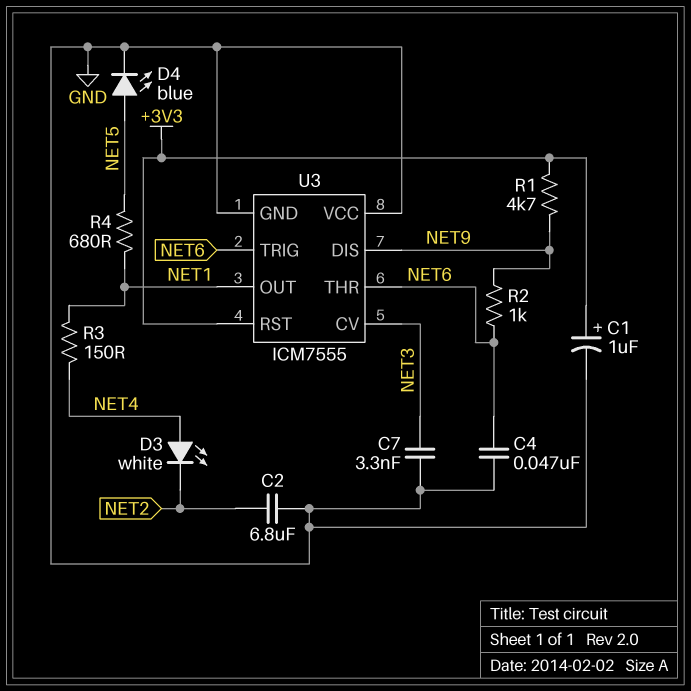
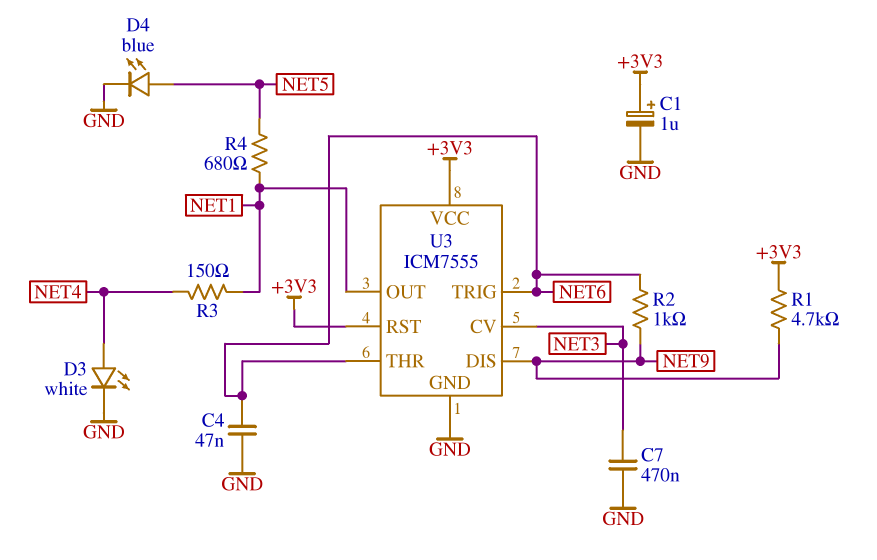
C2: 6.8uF (GND, NET2) -> none
C7: 3.3nF (GND, NET3) -> 470nF (GND, NET3)
D3: LED white (A NET4, K NET2) -> LED white (A NET4, K GND)
U3 pin VCC: GND -> +3V3

